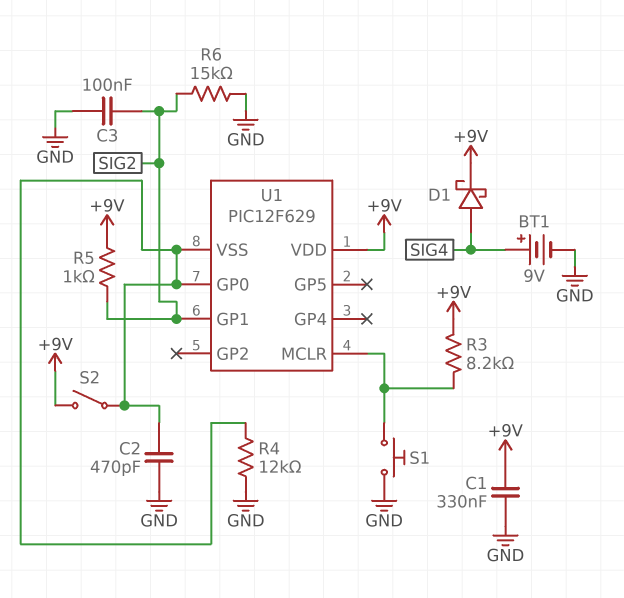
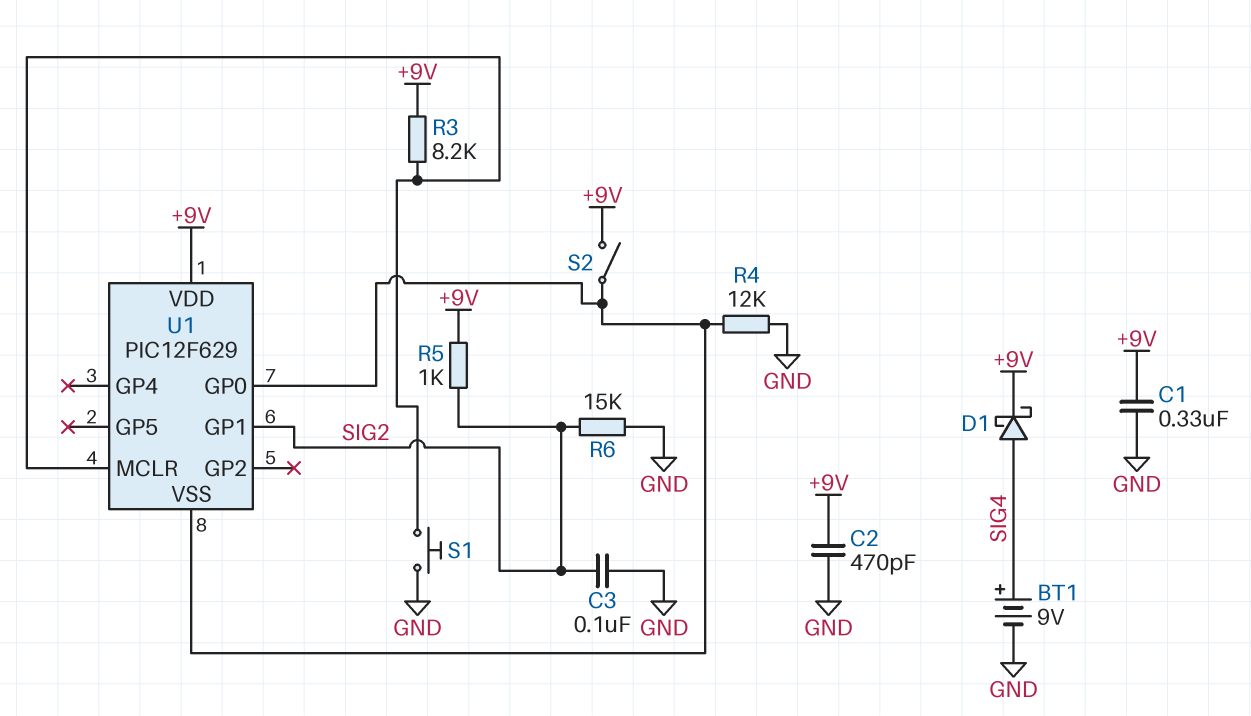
C2: 470pF (GND, U1/GP0) -> 470pF (+9V, GND)

